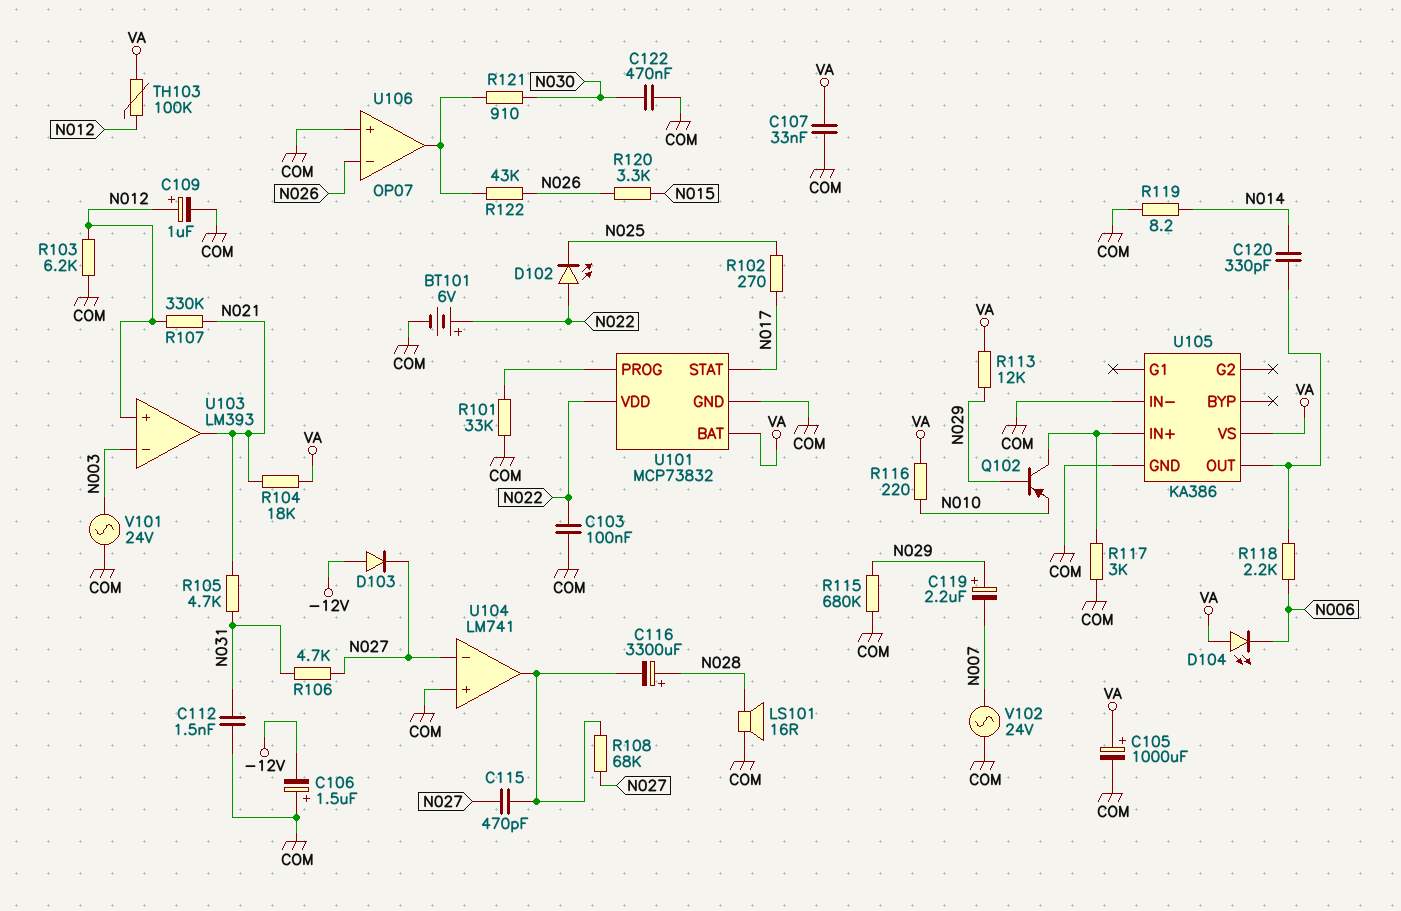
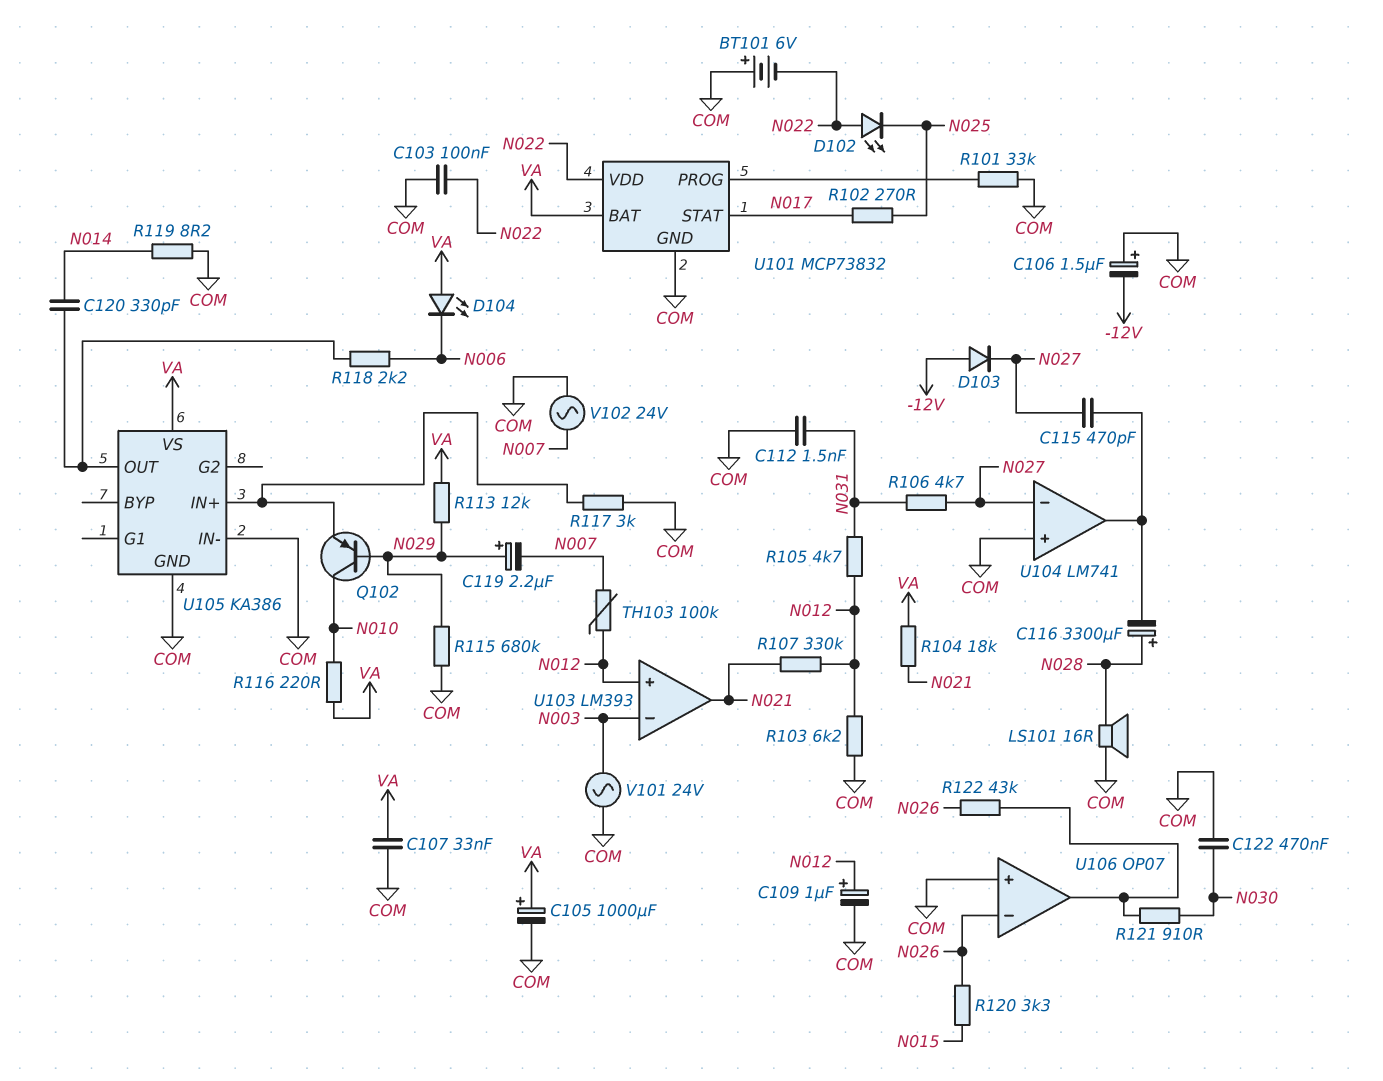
BT101: 6V (plus N022, minus COM) -> 6V (plus COM, minus N022)
Q102: PNP (B N029, C U105/IN+, E N010) -> PNP (B N029, C N010, E U105/IN+)
R105: 4.7k (N021, N031) -> 4.7k (N012, N031)
R108: 68k (N027, U104/out) -> none
TH103: 100k (N012, VA) -> 100k (N007, N012)

